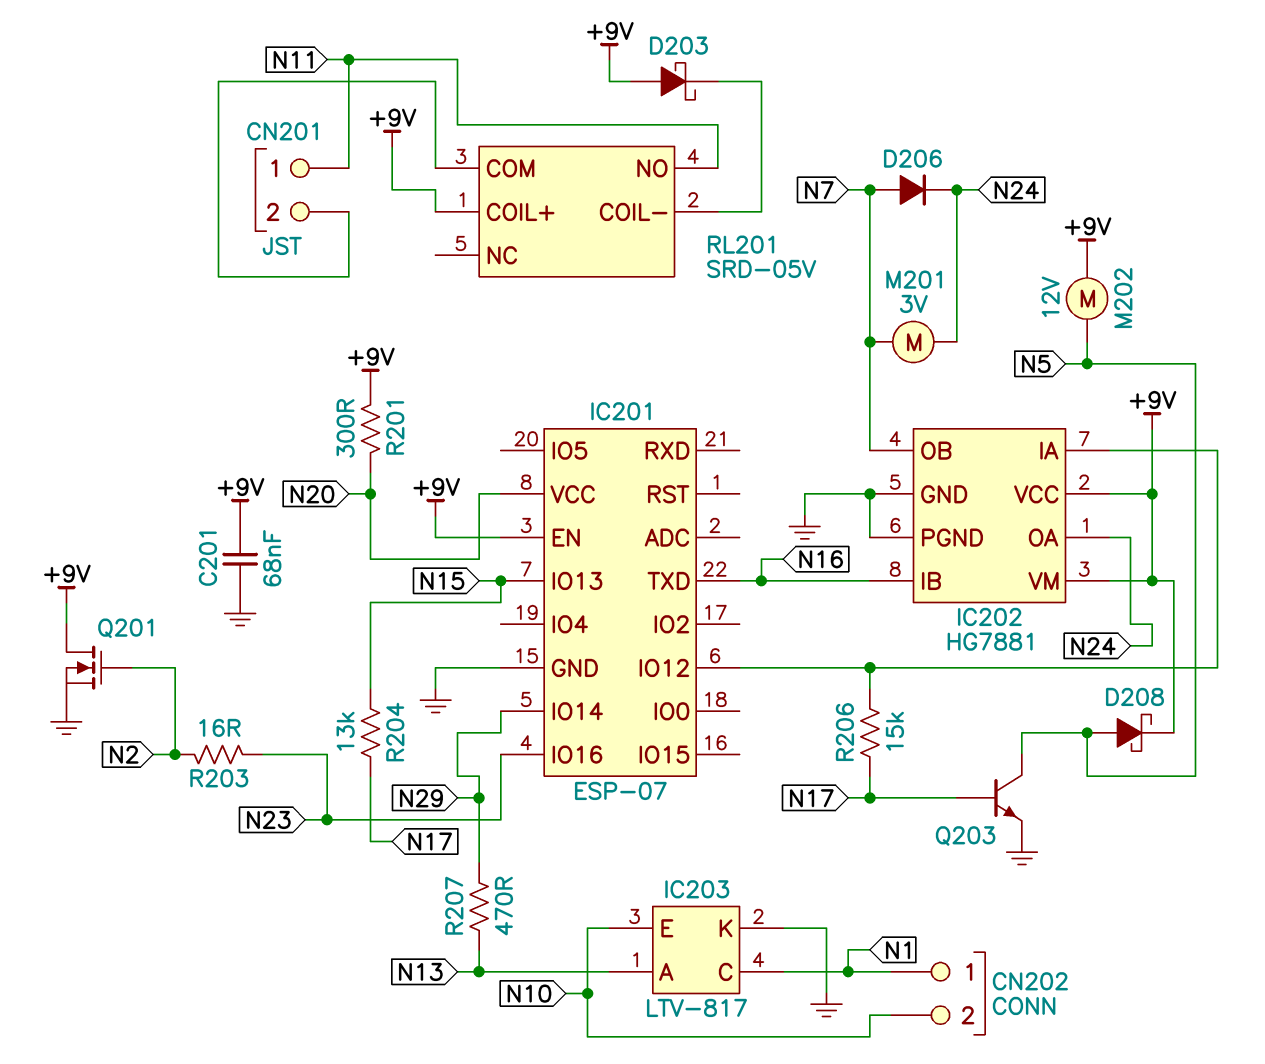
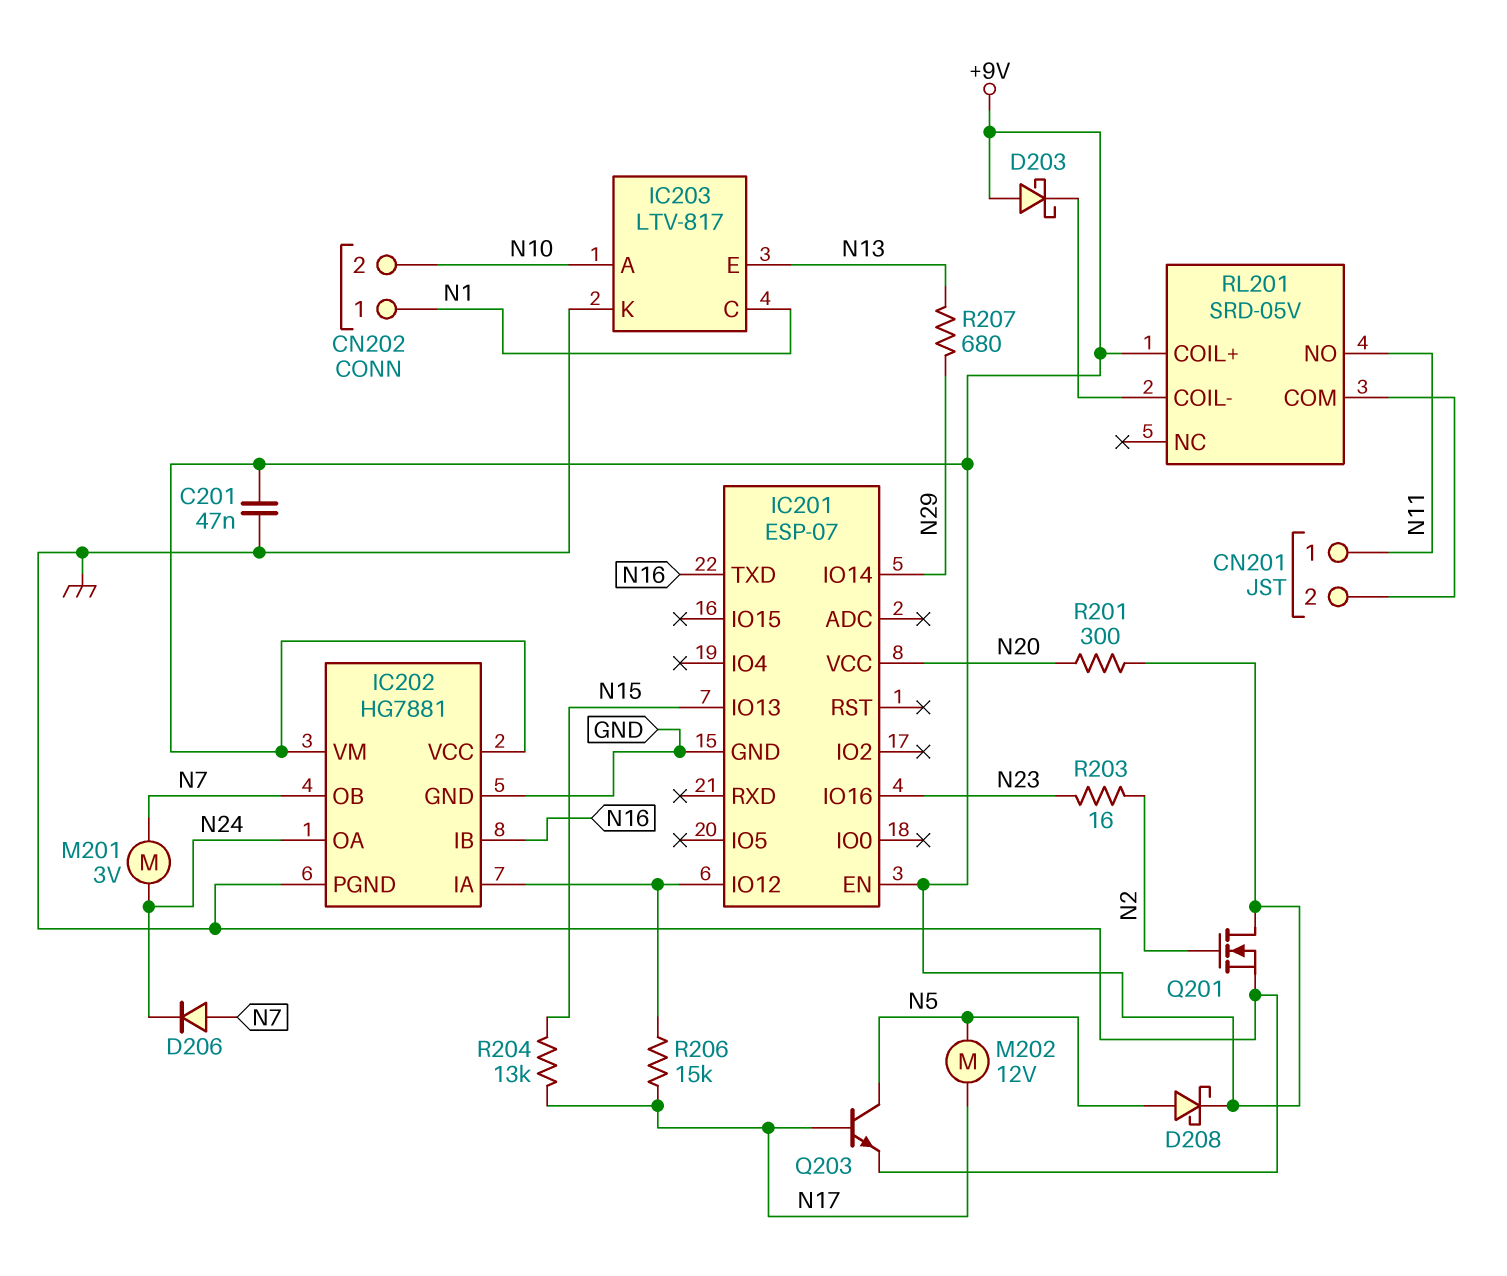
C201: 68nF (+9V, GND) -> 47nF (+9V, GND)
IC203 pin A: N13 -> N10
IC203 pin E: N10 -> N13
M202: motor 12V (+9V, N5) -> motor 12V (N5, N17)
R207: 470 (N13, N29) -> 680 (N13, N29)

